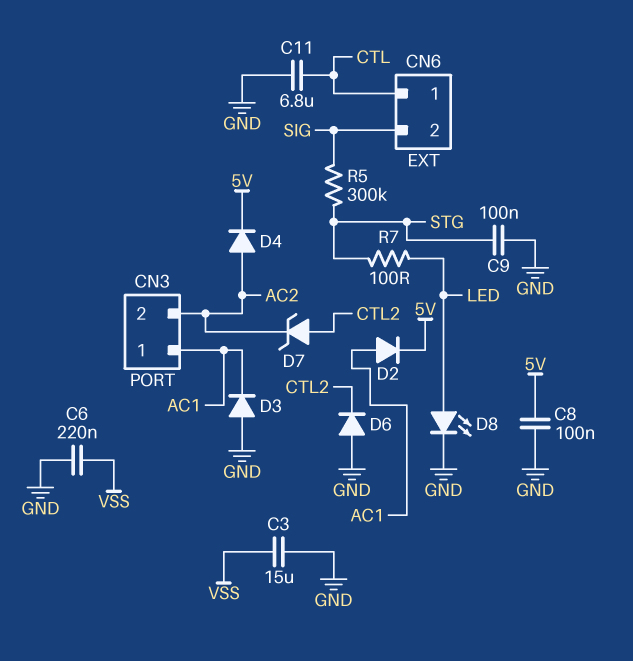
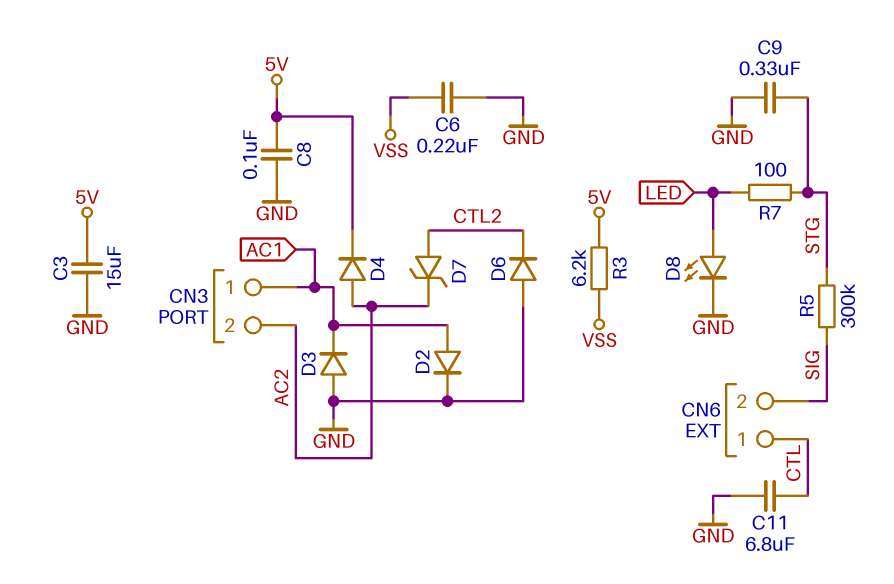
C3: 15uF (GND, VSS) -> 15uF (5V, GND)
C9: 100nF (GND, STG) -> 330nF (GND, STG)
D2: diode (A AC1, K 5V) -> diode (A AC1, K GND)
R3: none -> 6.2k (5V, VSS)

